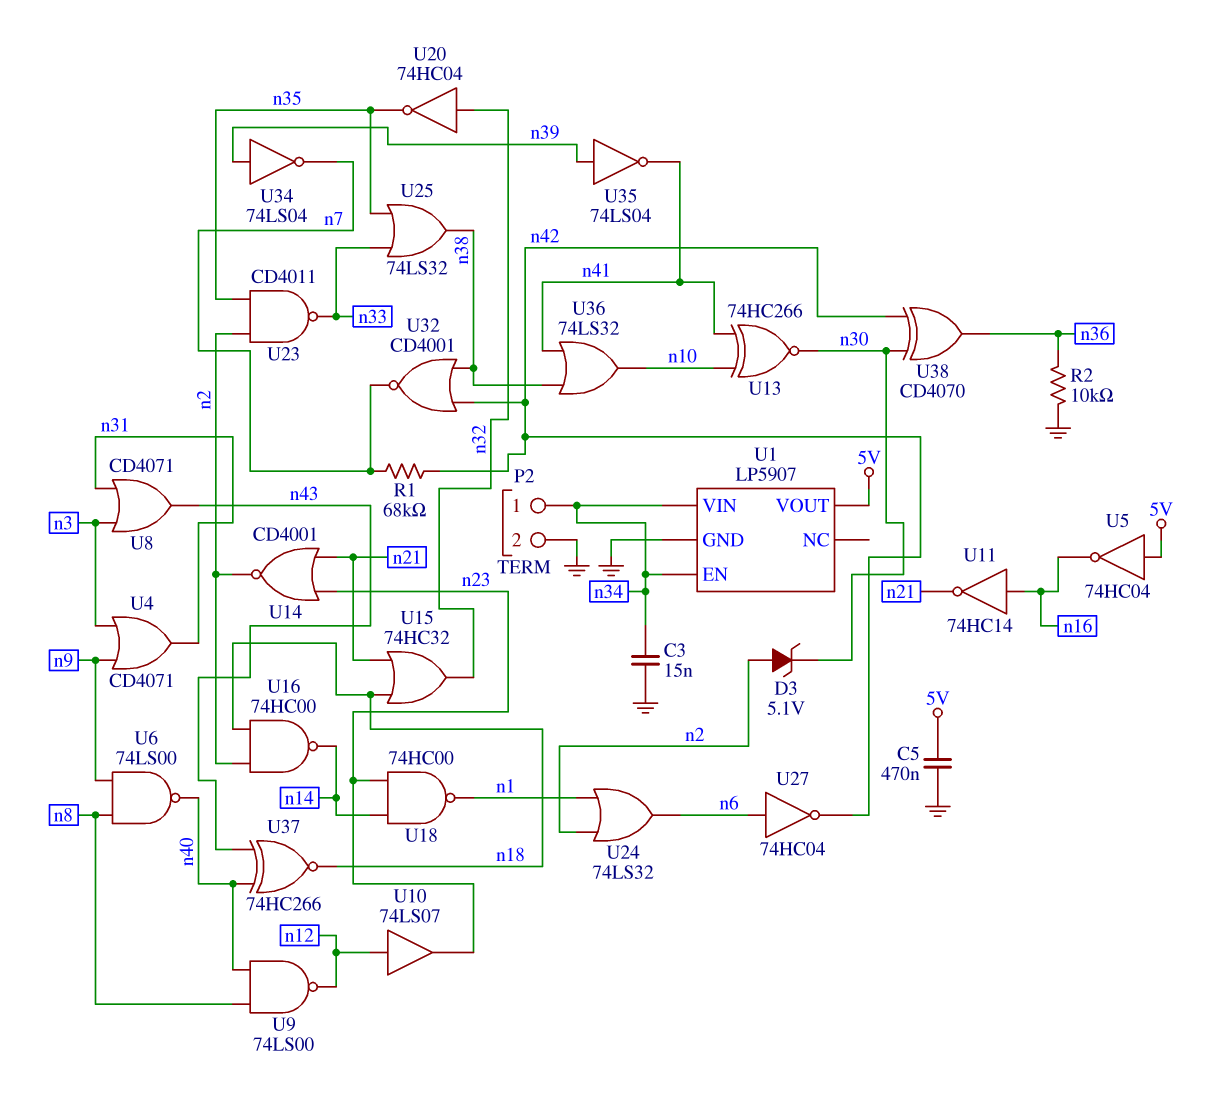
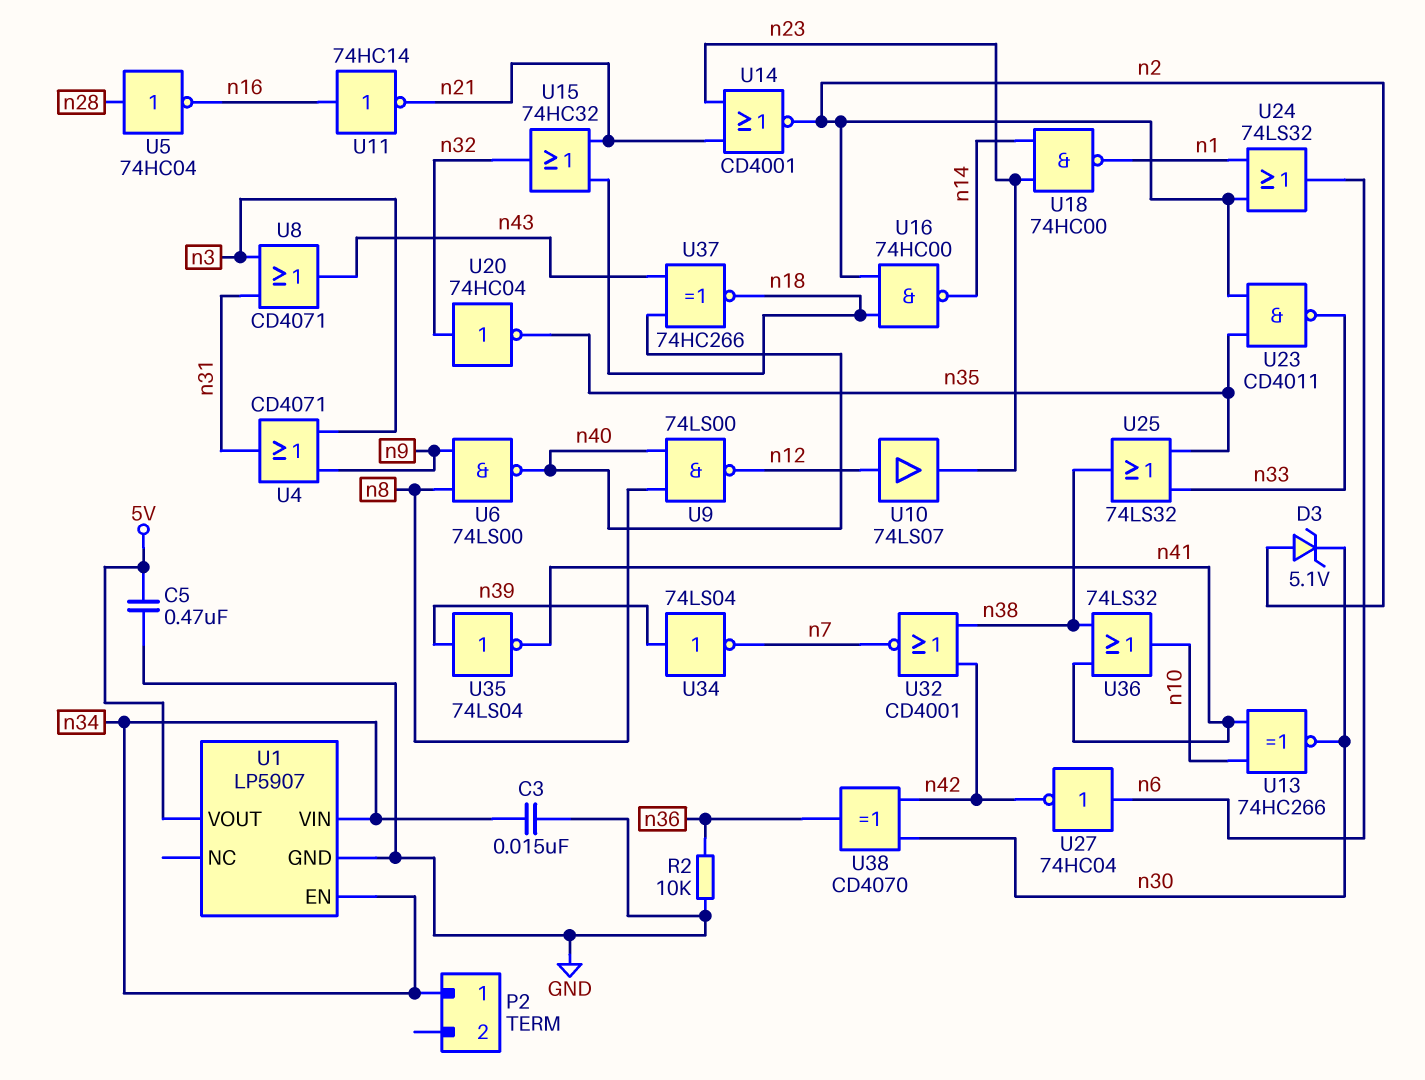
P2 pin 2: GND -> none
R1: 68k (n7, n42) -> none
U5: NOT 74HC04 (in 5V, out n16) -> NOT 74HC04 (in n28, out n16)

